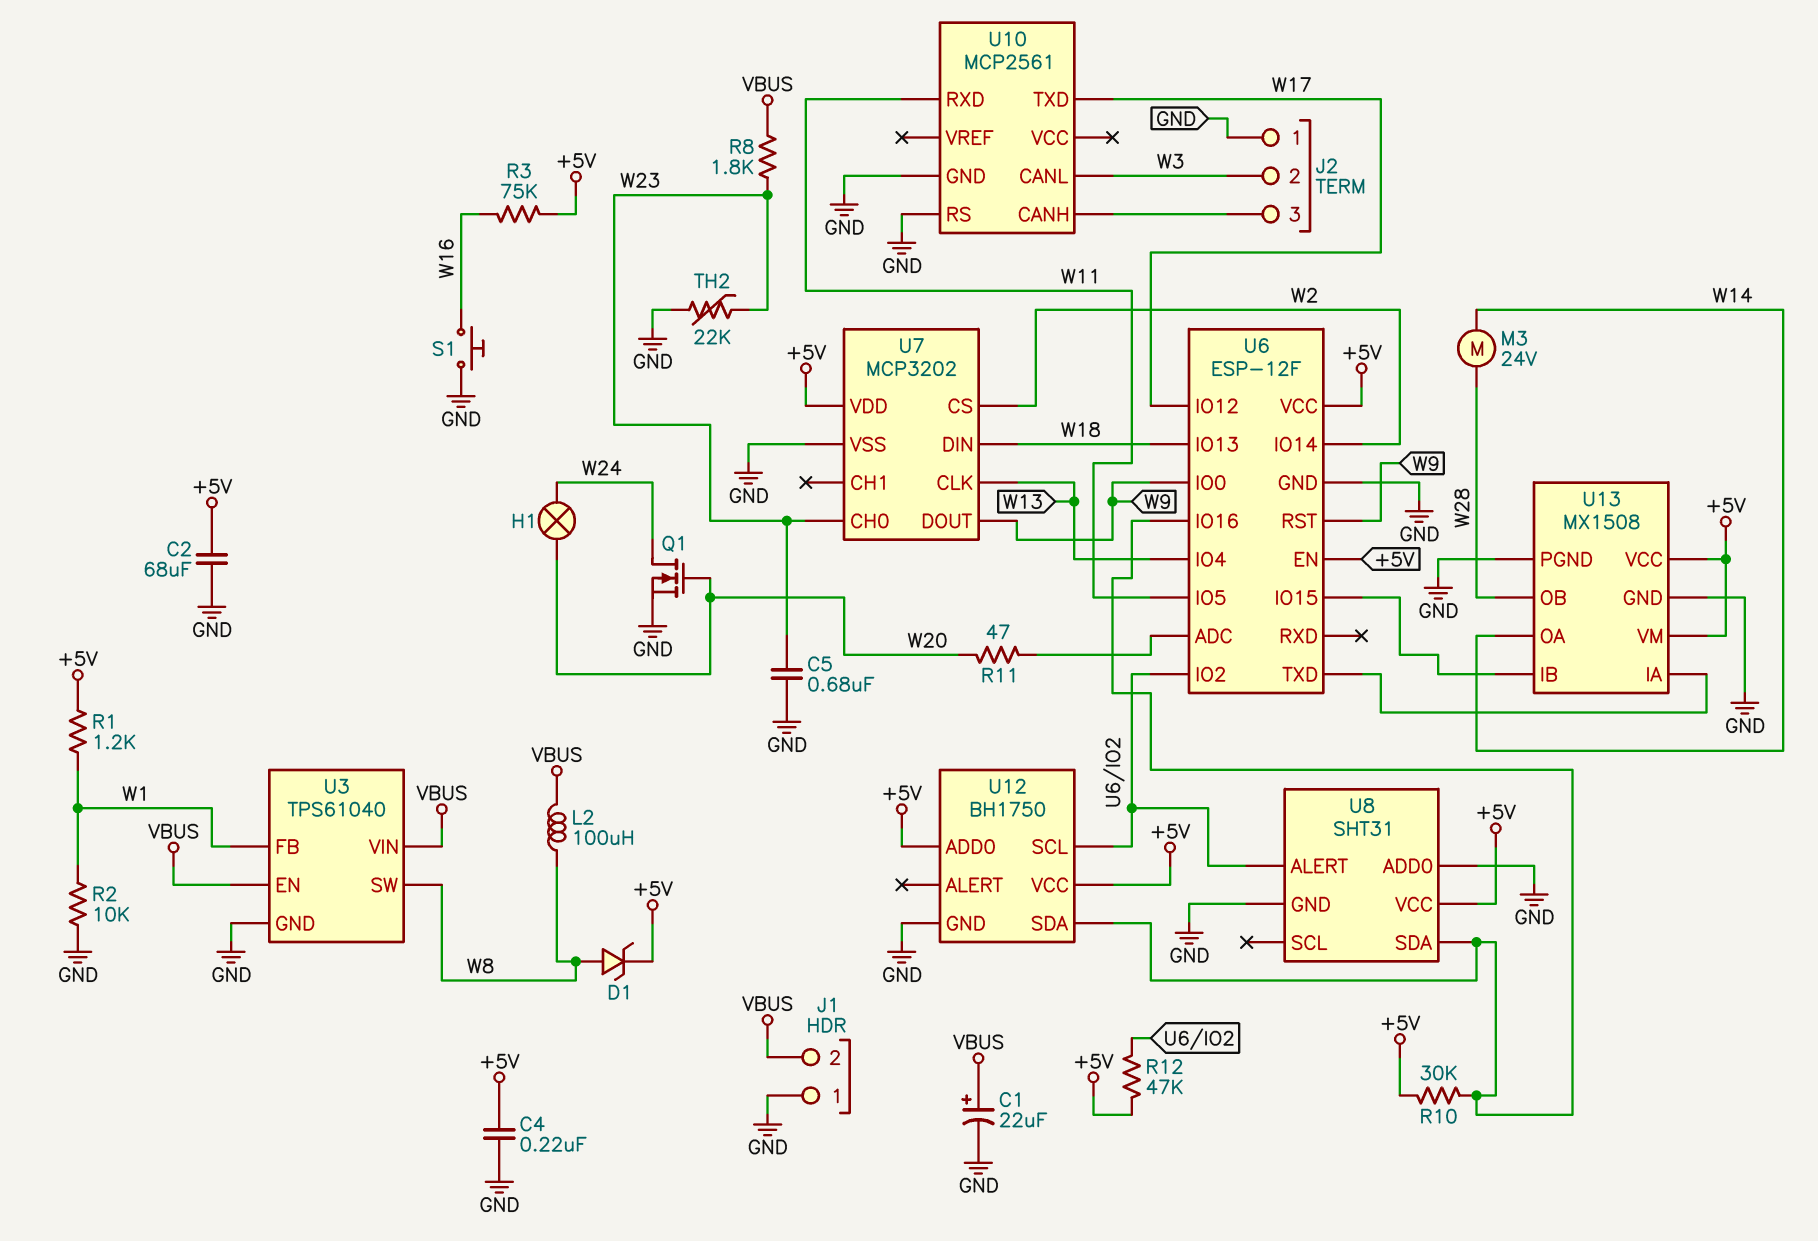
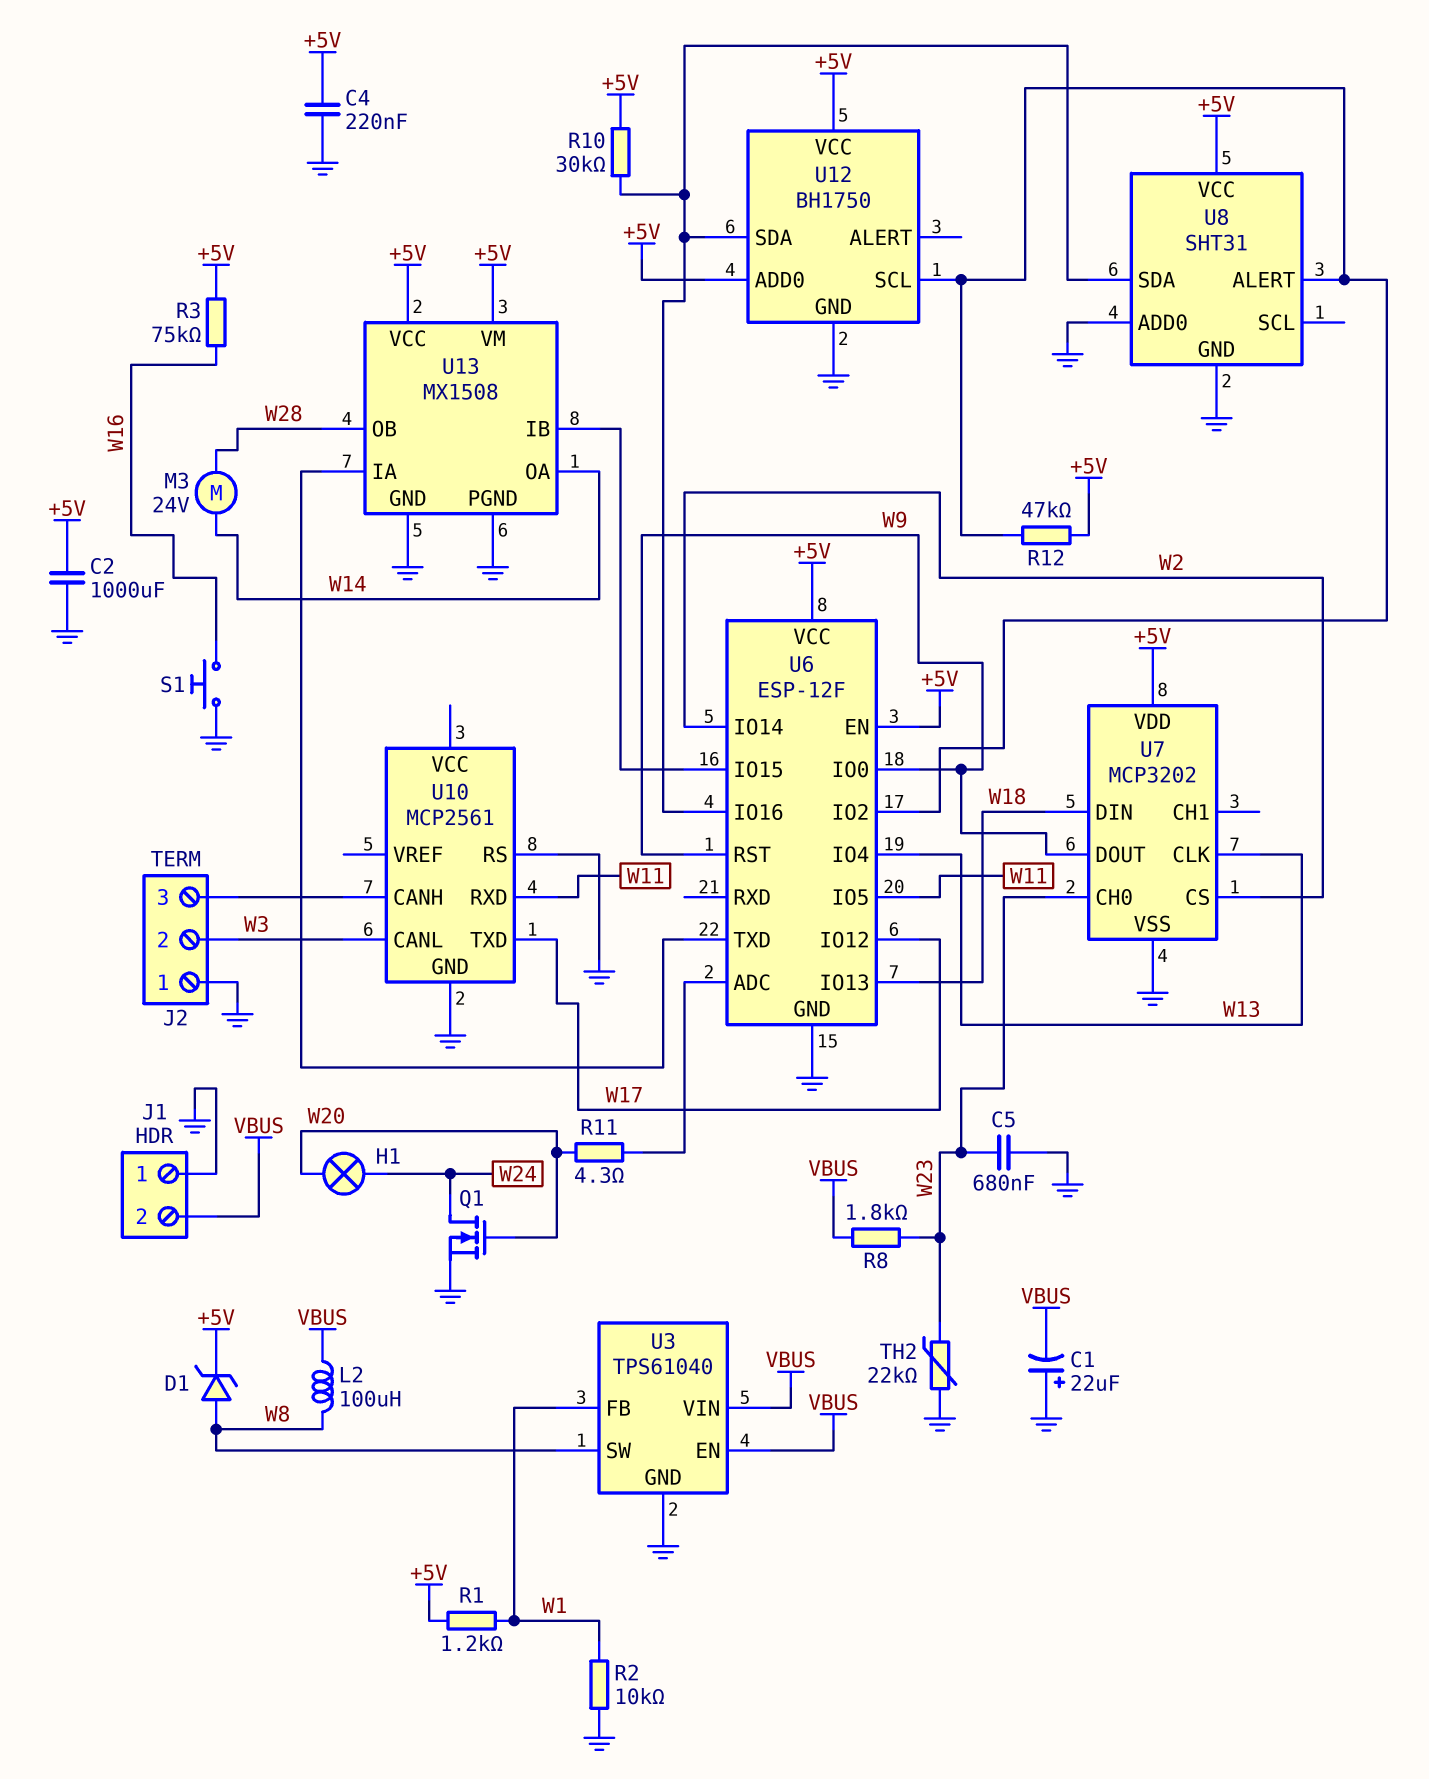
C1: 22uF (plus VBUS, minus GND) -> 22uF (plus GND, minus VBUS)
C2: 68uF (+5V, GND) -> 1000uF (+5V, GND)
R11: 47 (U6/ADC, W20) -> 4.3 (U6/ADC, W20)

